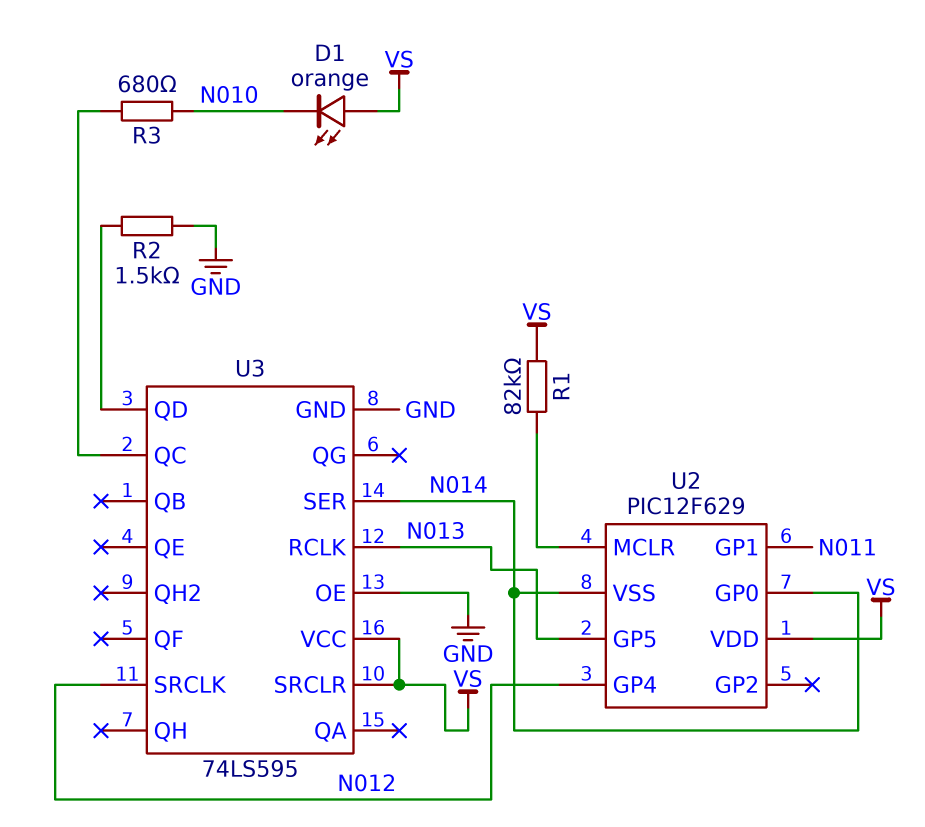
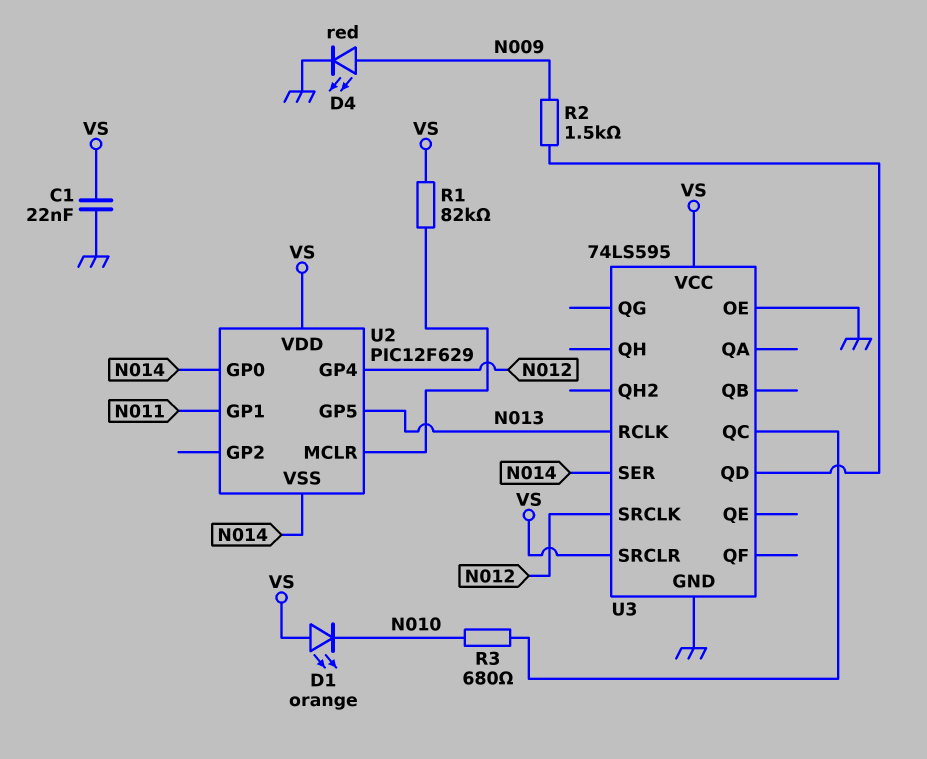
C1: none -> 22nF (GND, VS)
D4: none -> LED red (A N009, K GND)
R2: 1.5k (GND, U3/QD) -> 1.5k (N009, U3/QD)

